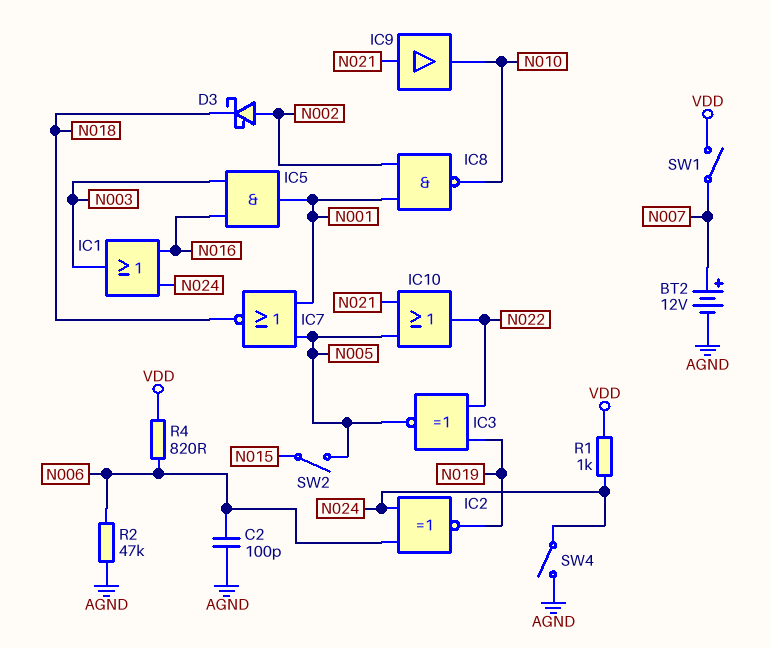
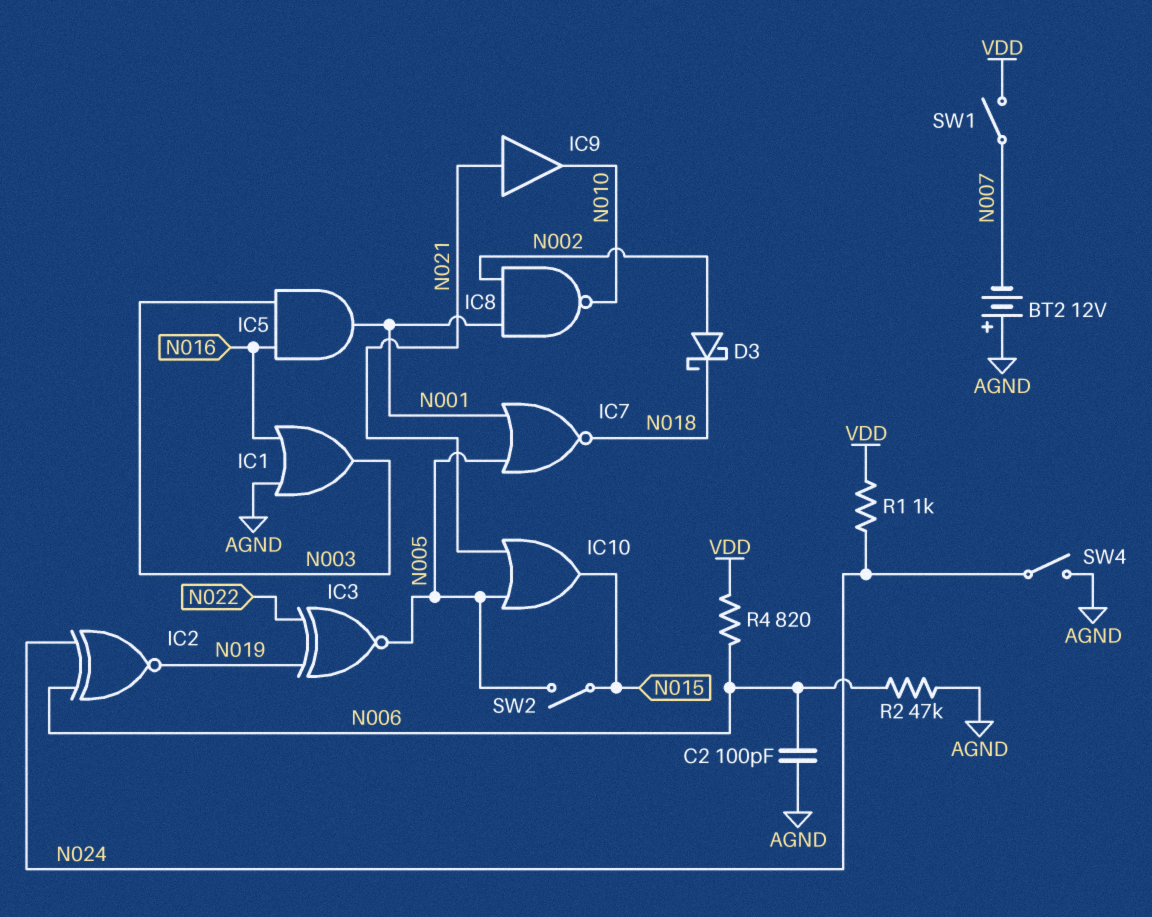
BT2: 12V (plus N007, minus AGND) -> 12V (plus AGND, minus N007)
IC1: OR (in N016, in N024, out N003) -> OR (in AGND, in N016, out N003)
IC10: OR (in N005, in N021, out N022) -> OR (in N005, in N021, out N015)

